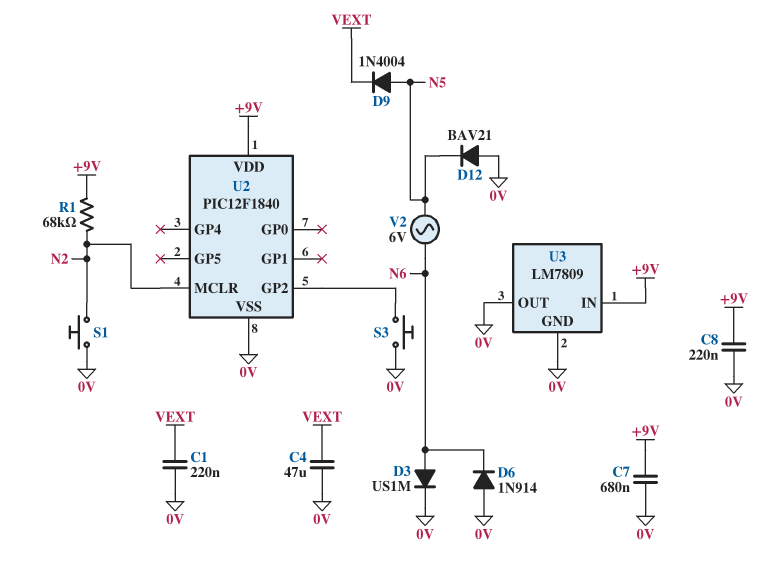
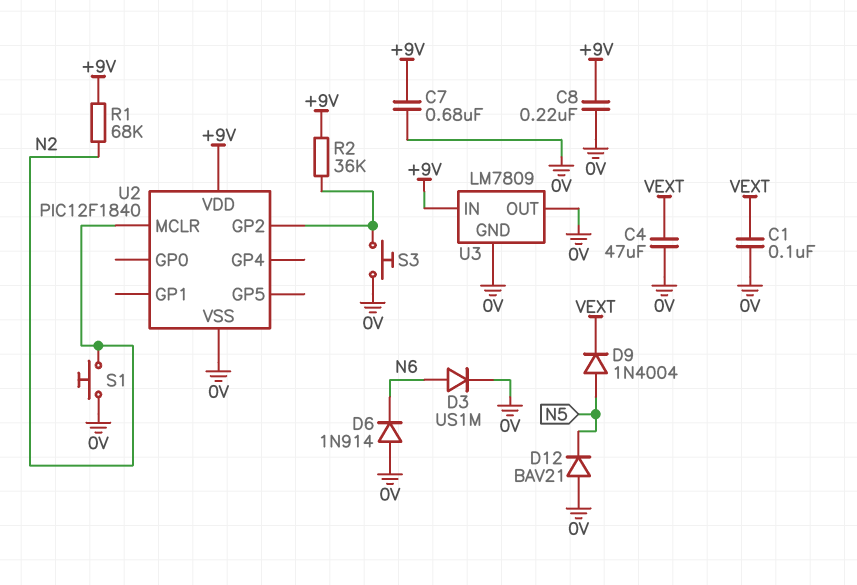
C1: 220nF (0V, VEXT) -> 100nF (0V, VEXT)
R2: none -> 36k (+9V, U2/GP2)
V2: AC 6V (N5, N6) -> none

